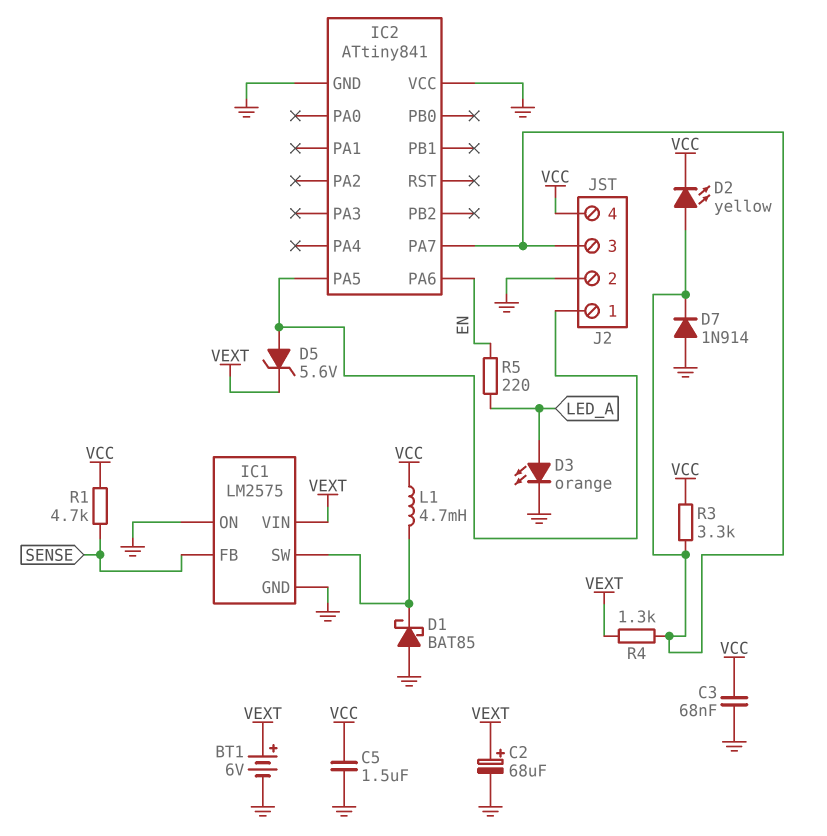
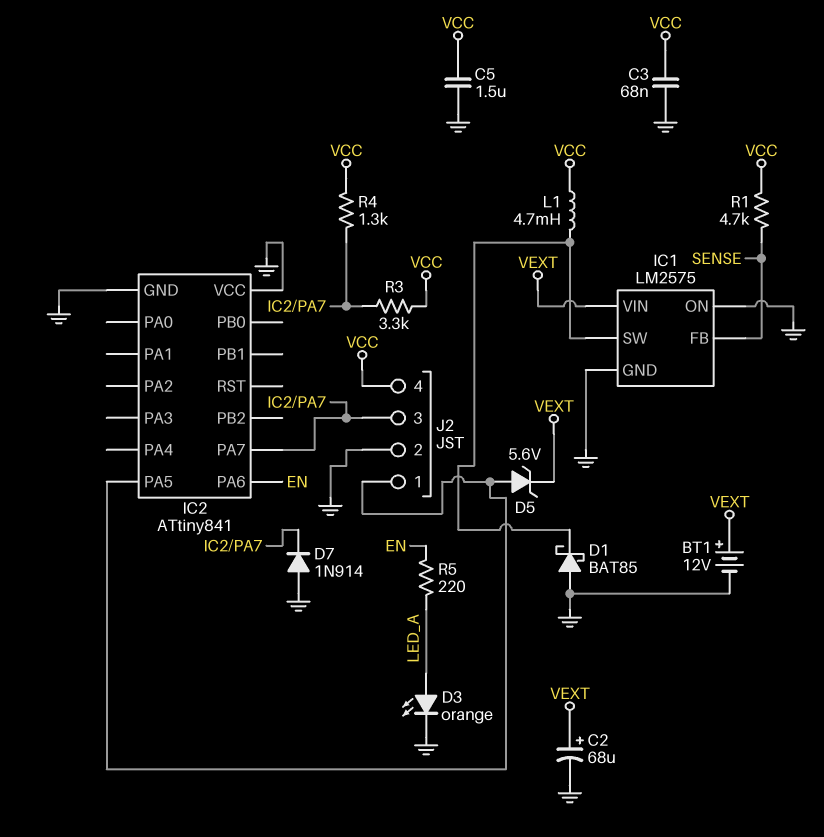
BT1: 6V (plus VEXT, minus GND) -> 12V (plus VEXT, minus GND)
D2: LED yellow (A IC2/PA7, K VCC) -> none
R4: 1.3k (IC2/PA7, VEXT) -> 1.3k (IC2/PA7, VCC)

